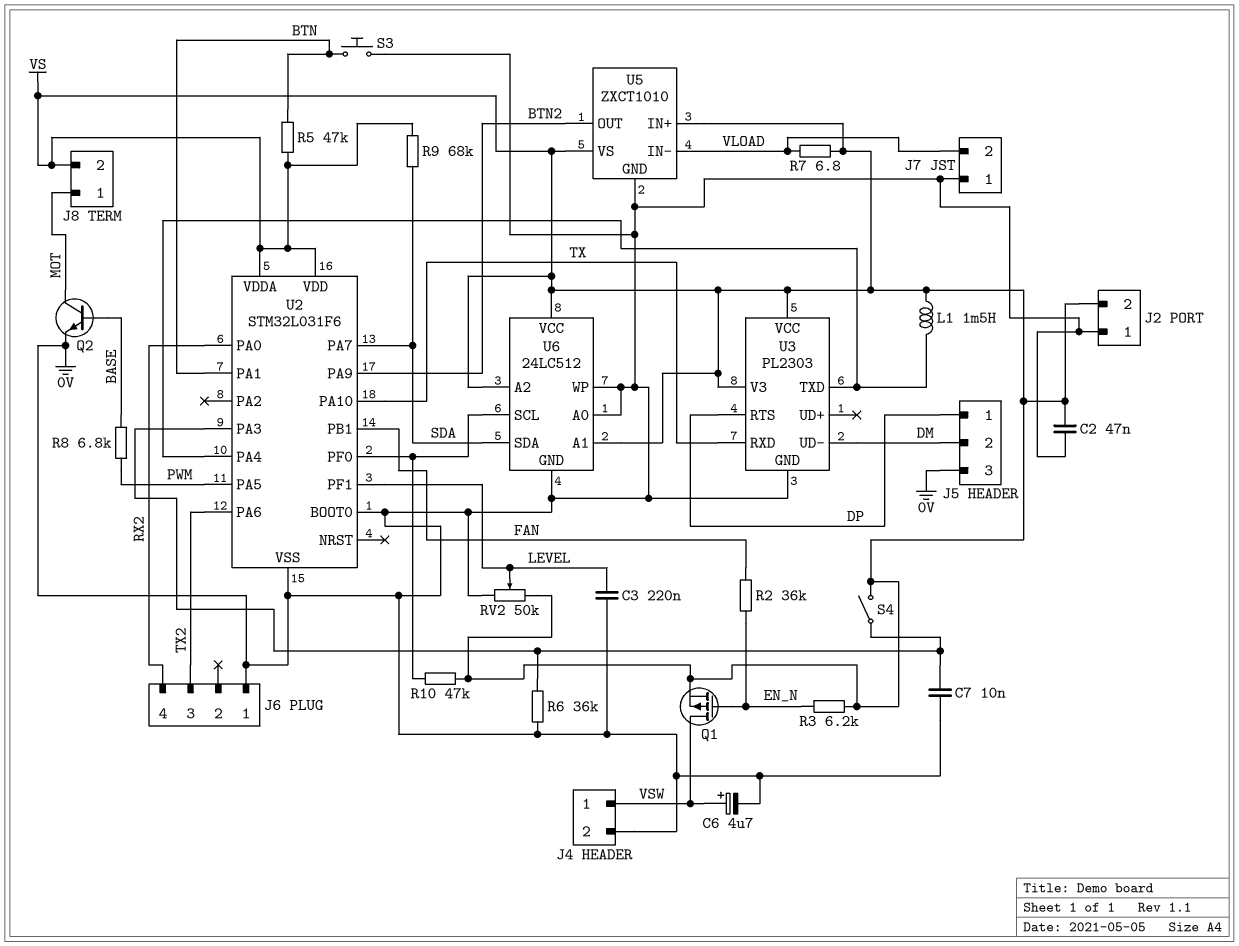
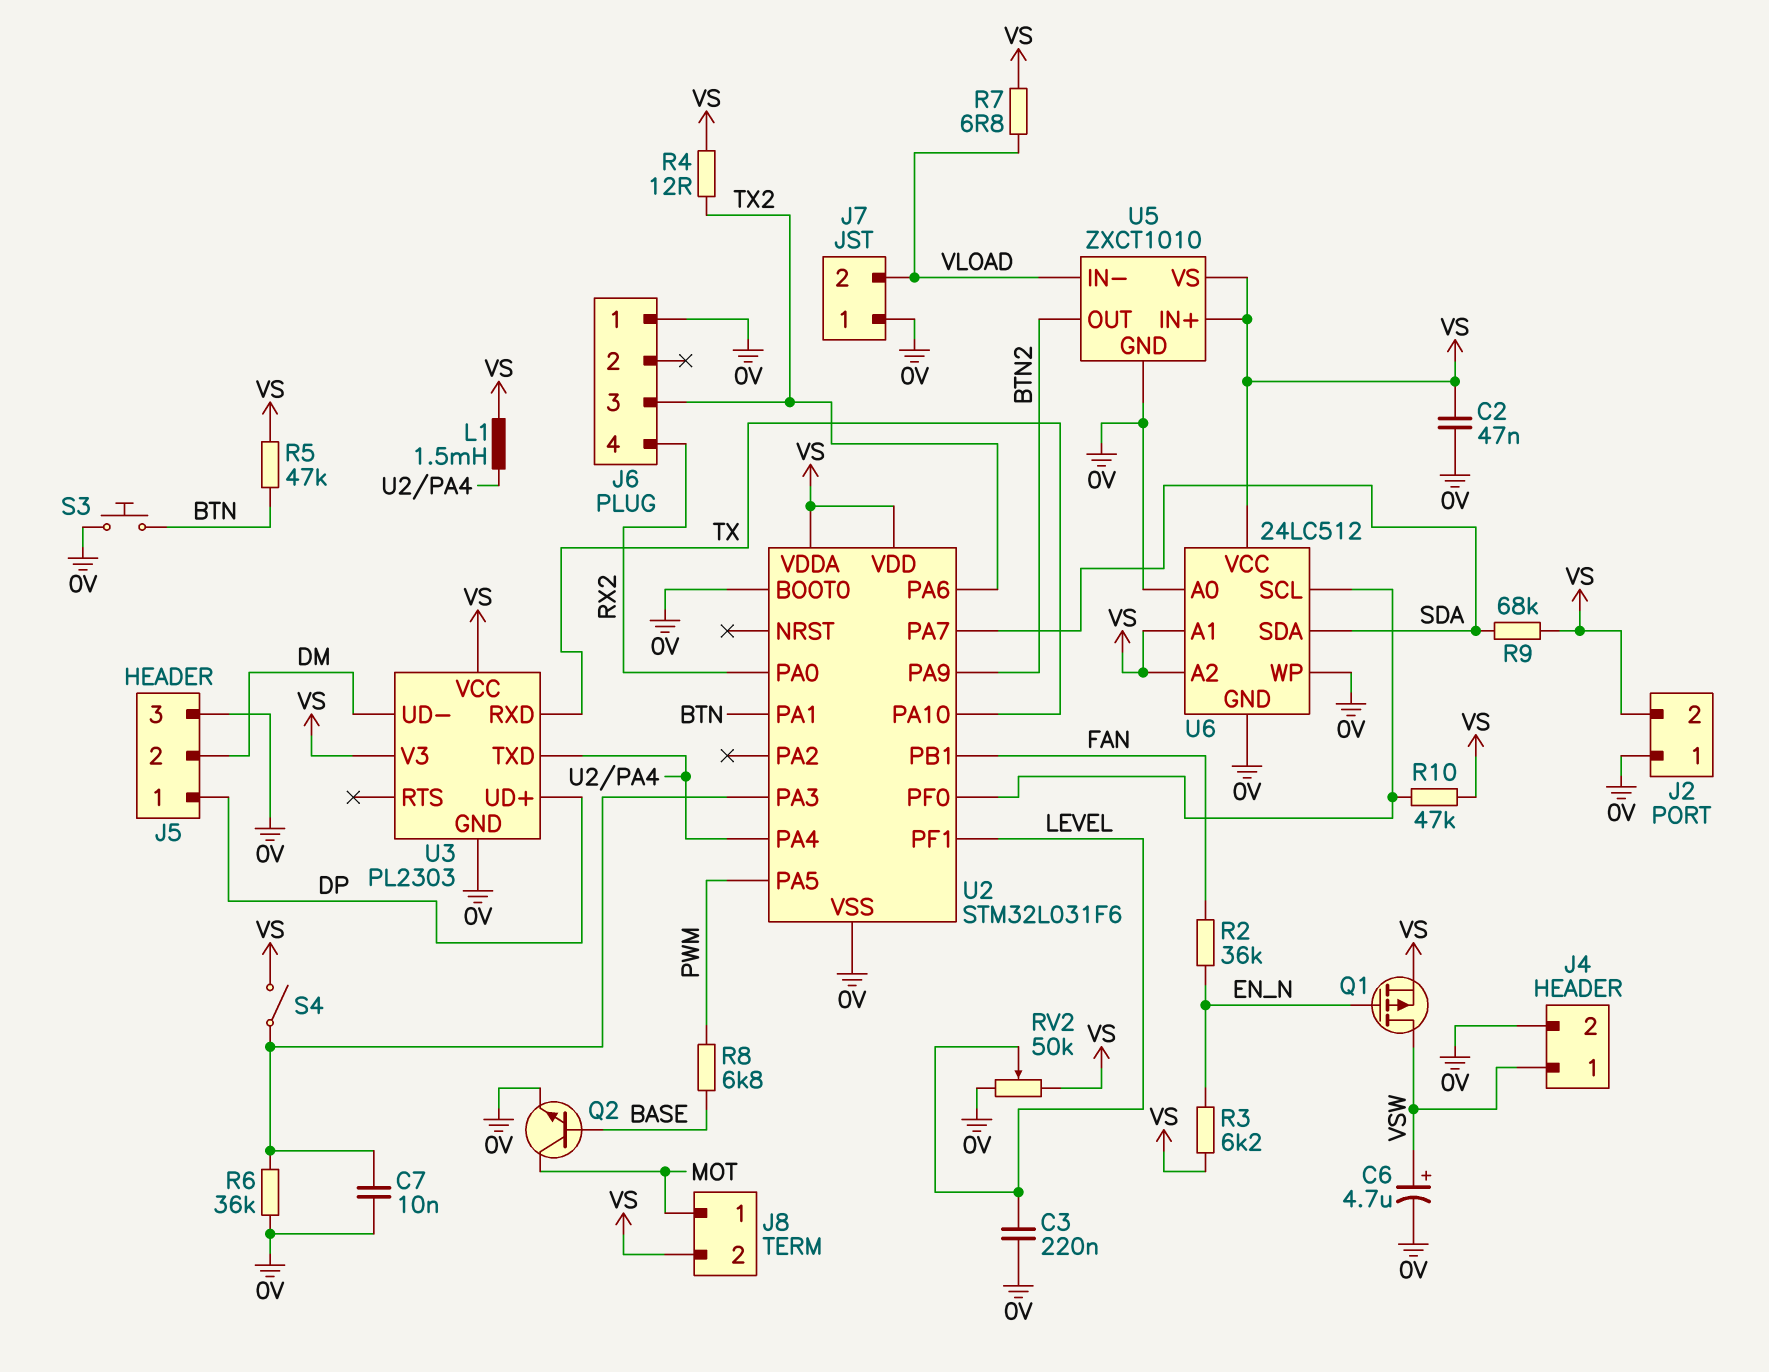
R4: none -> 12 (TX2, VS)
U3 pin RTS: DP -> none
U3 pin UD+: none -> DP

